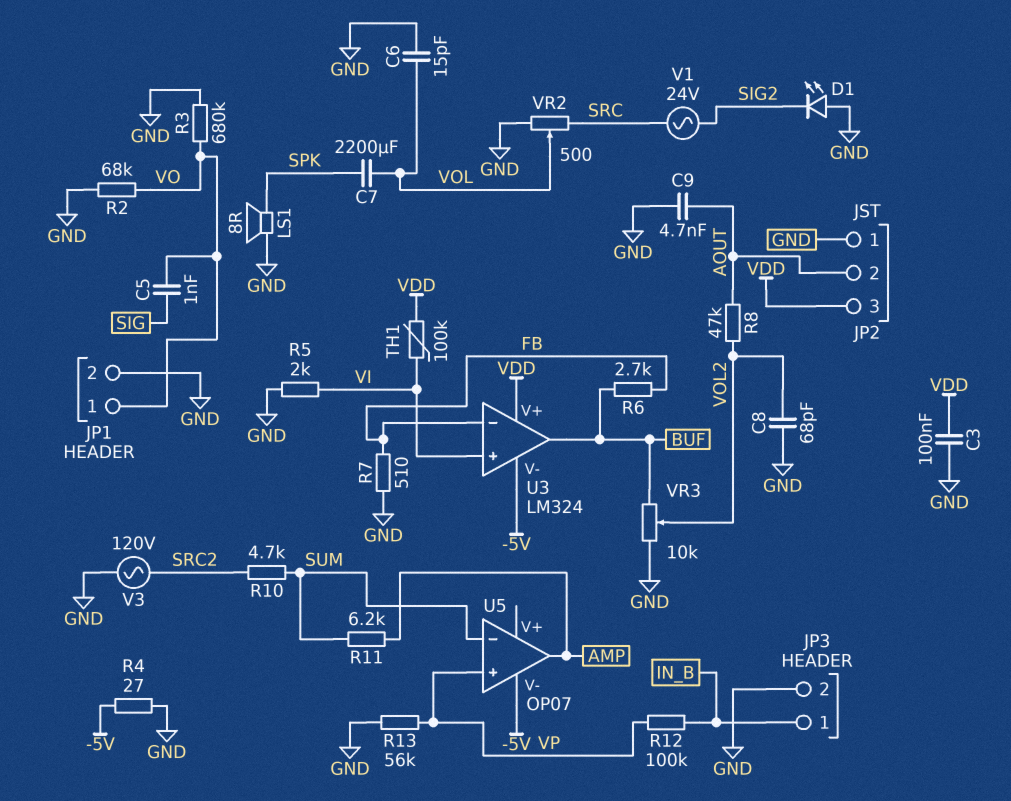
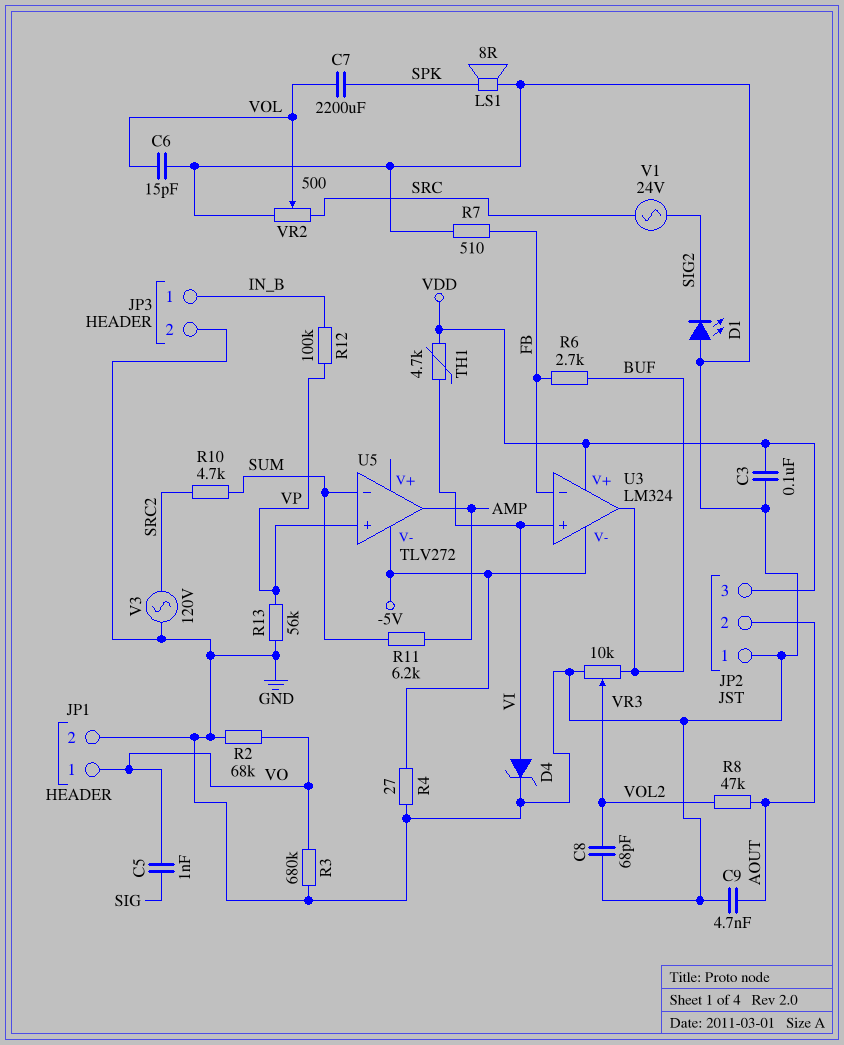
D4: none -> zener (A VI, K GND)
R5: 2k (GND, VI) -> none
TH1: 100k (VDD, VI) -> 4.7k (VDD, VI)
U5: OP07 -> TLV272

